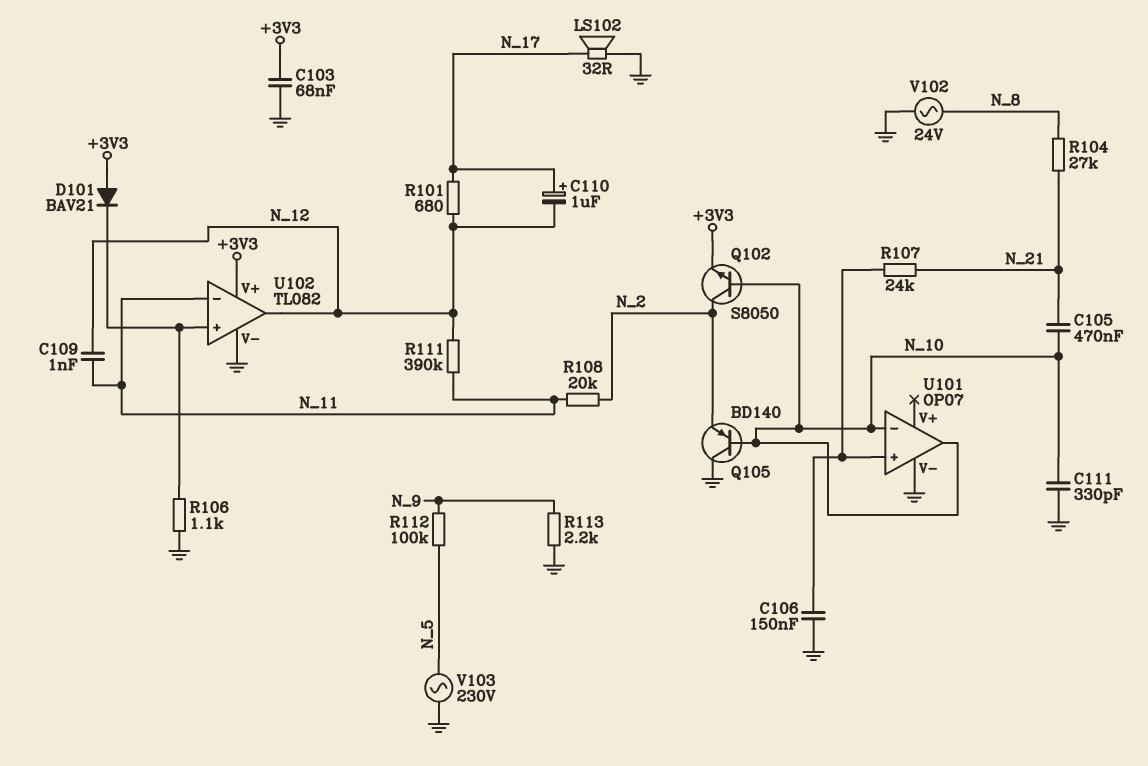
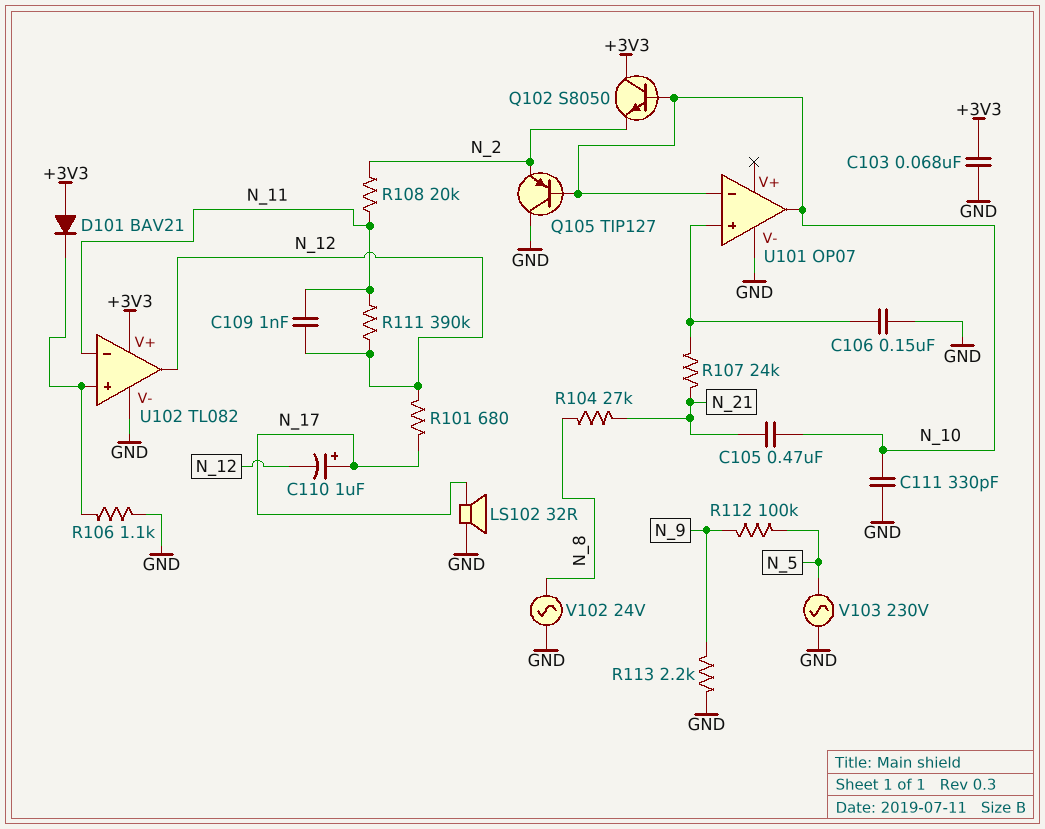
Q102: NPN S8050 (B N_10, C N_2, E +3V3) -> NPN S8050 (B N_10, C +3V3, E N_2)
Q105: PNP BD140 (B N_10, C GND, E N_2) -> PNP TIP127 (B N_10, C GND, E N_2)

